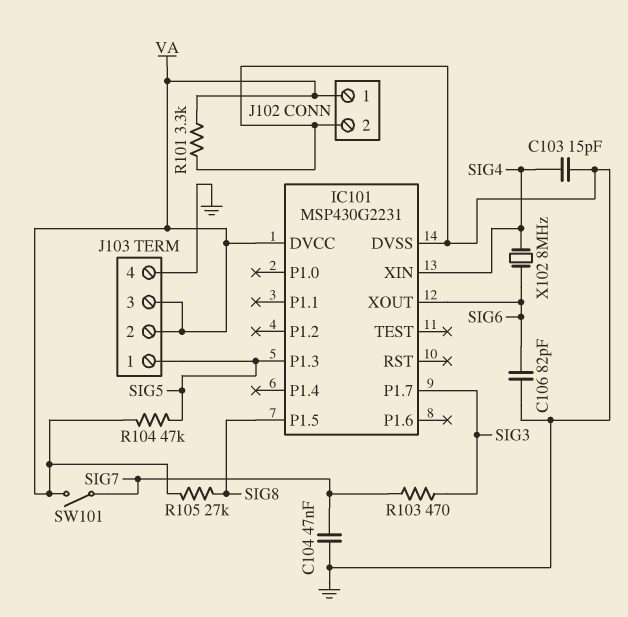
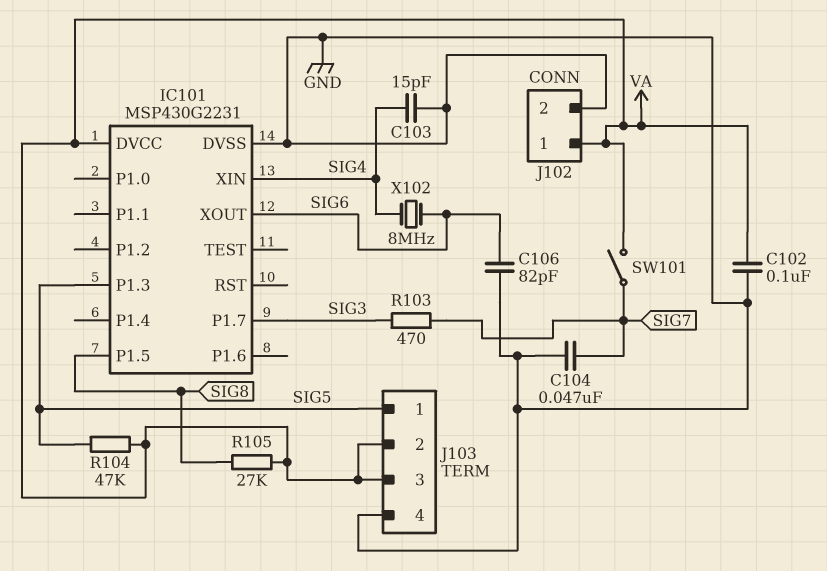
C102: none -> 100nF (GND, VA)
R101: 3.3k (GND, VA) -> none

